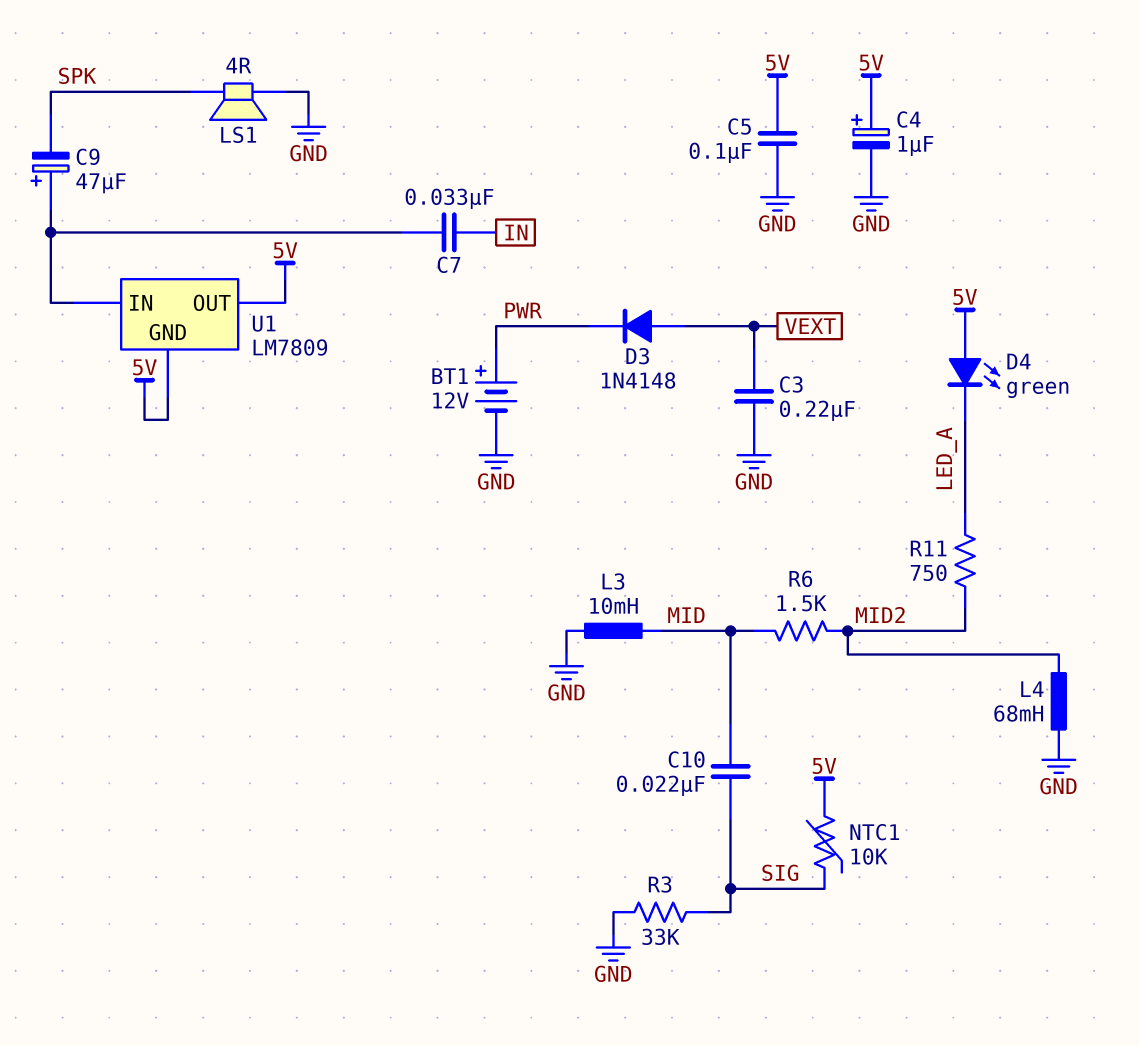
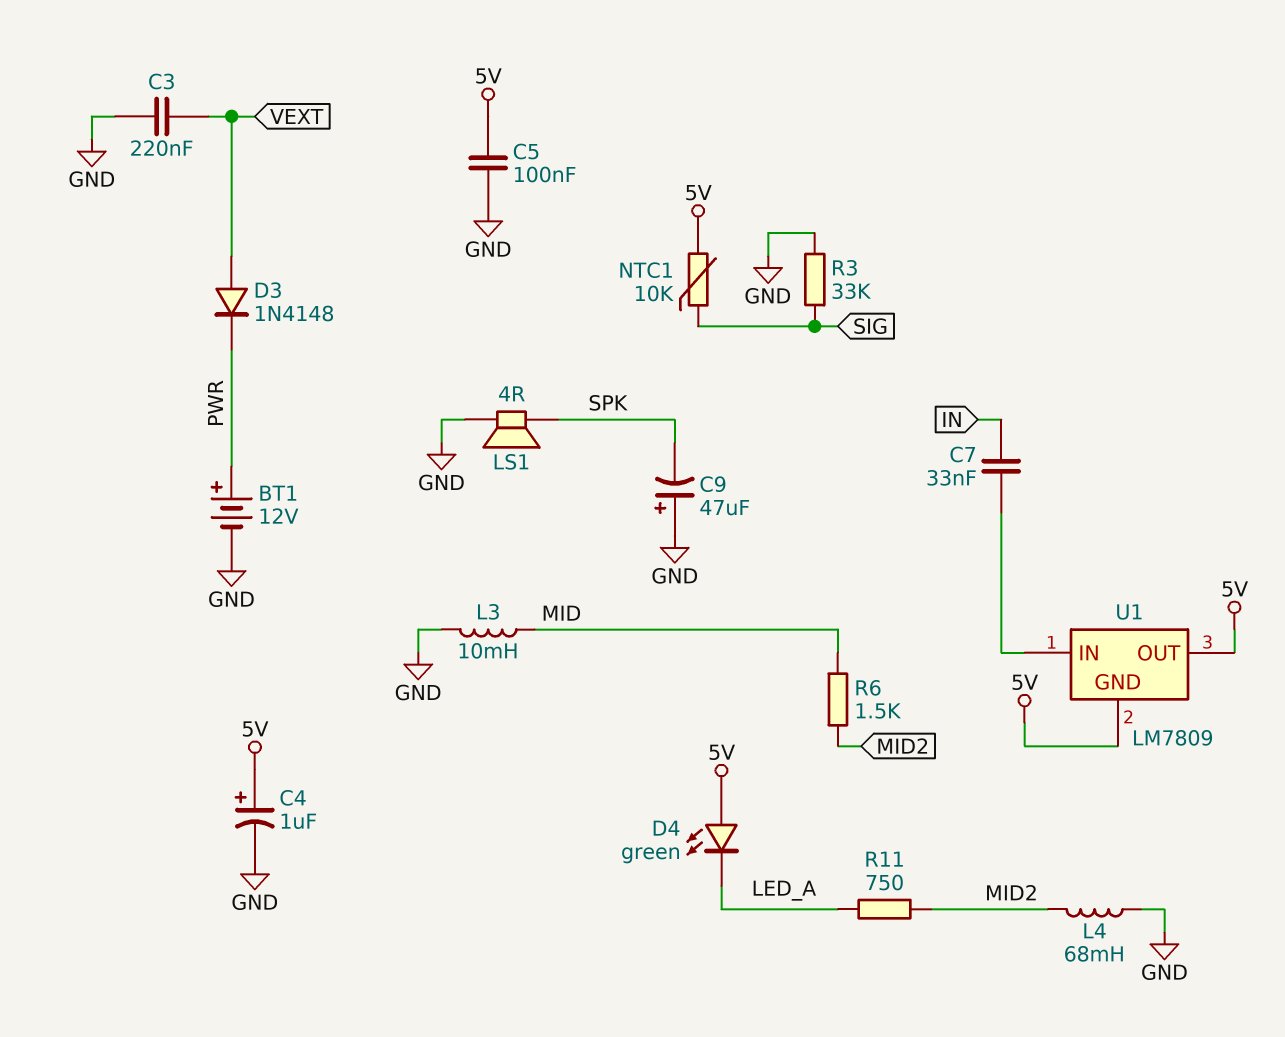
C9: 47uF (plus U1/IN, minus SPK) -> 47uF (plus GND, minus SPK)
C10: 22nF (MID, SIG) -> none

